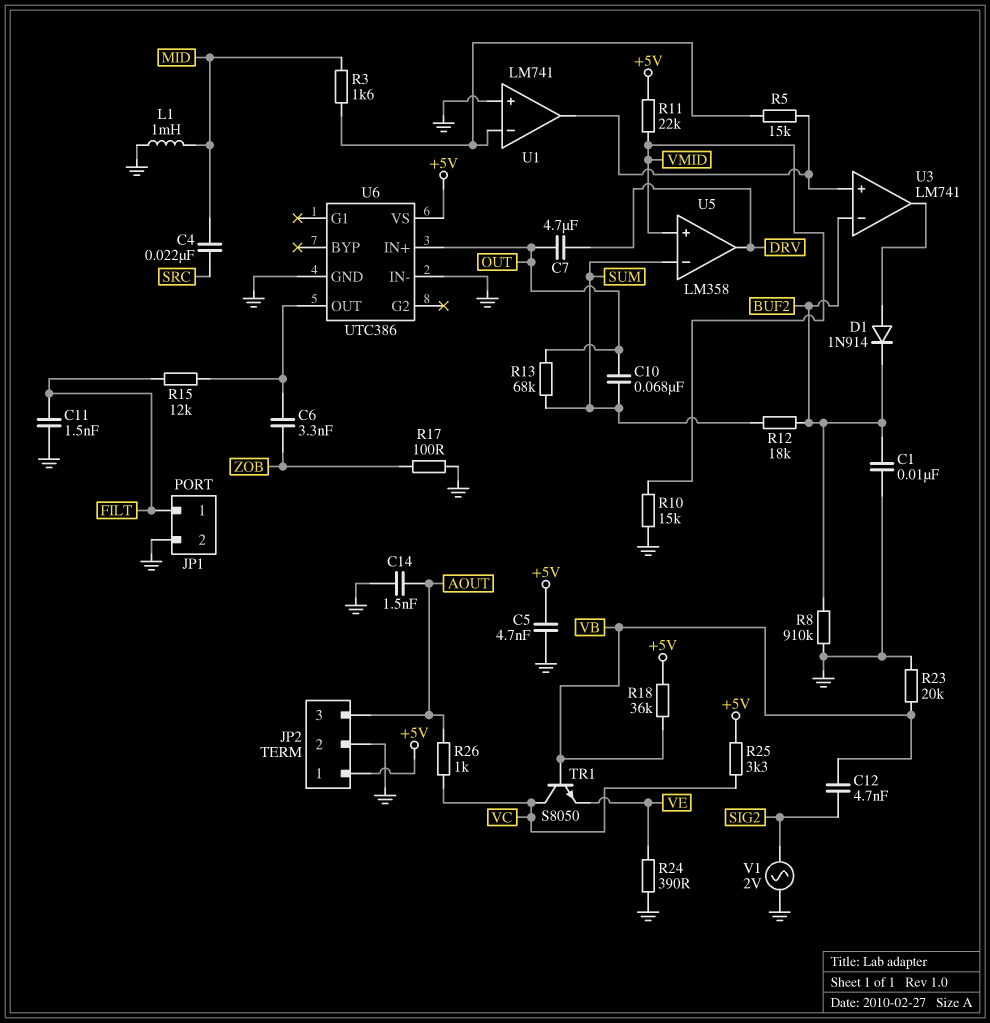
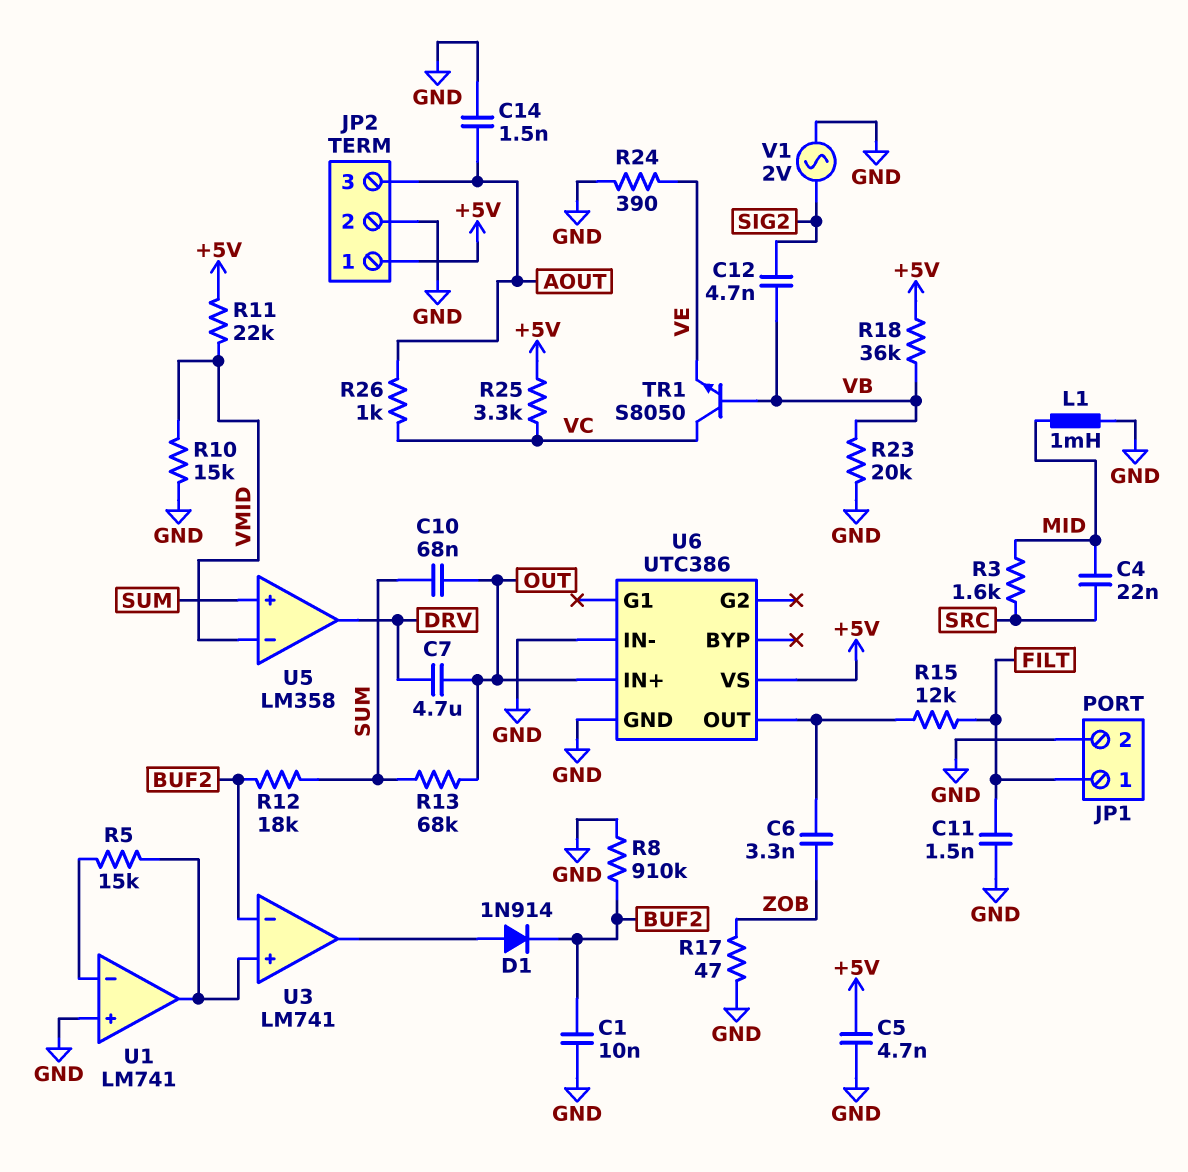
R3: 1.6k (MID, U1/in-) -> 1.6k (MID, SRC)
R17: 100 (GND, ZOB) -> 47 (GND, ZOB)
U5 pin in+: VMID -> SUM
U5 pin in-: SUM -> VMID

